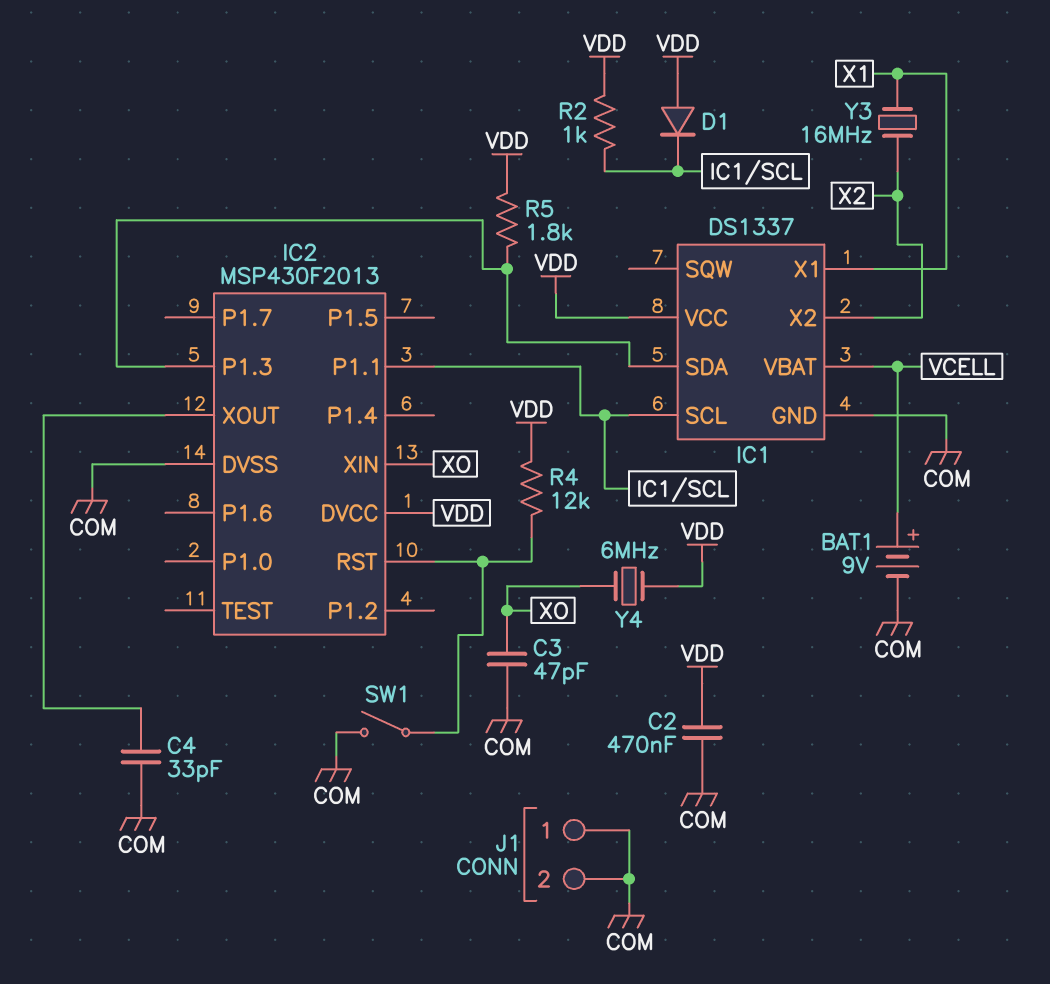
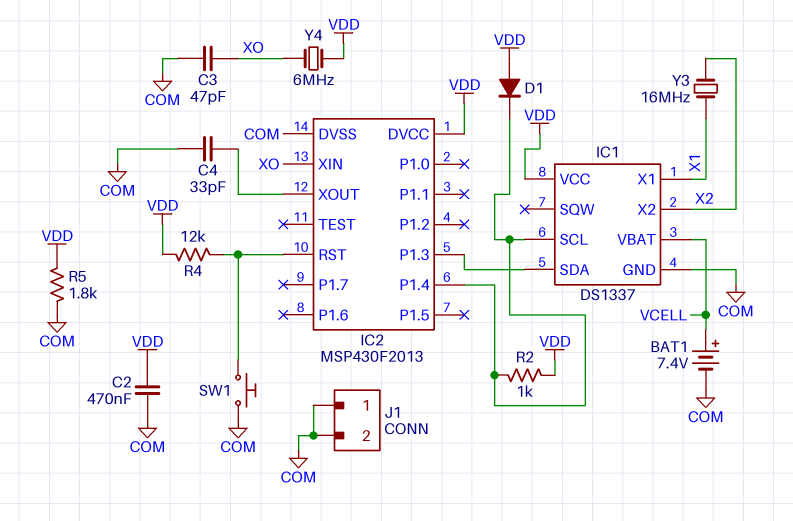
BAT1: 9V (plus VCELL, minus COM) -> 7.4V (plus VCELL, minus COM)
IC2 pin P1.1: IC1/SCL -> none
IC2 pin P1.4: none -> IC1/SCL
R5: 1.8k (IC1/SDA, VDD) -> 1.8k (COM, VDD)
SW1: switch (COM, IC2/RST) -> button (COM, IC2/RST)

